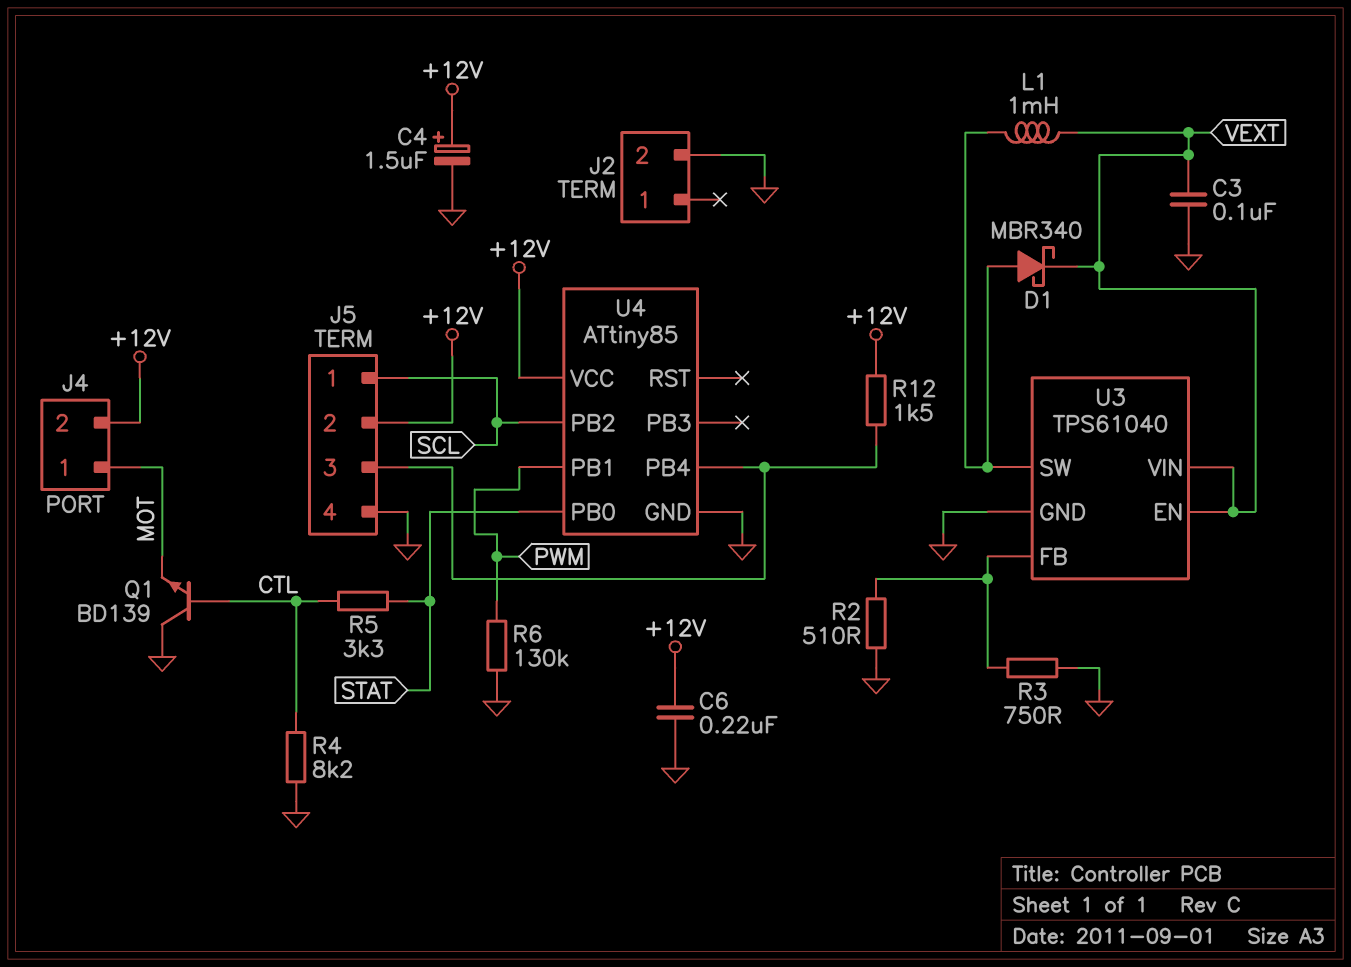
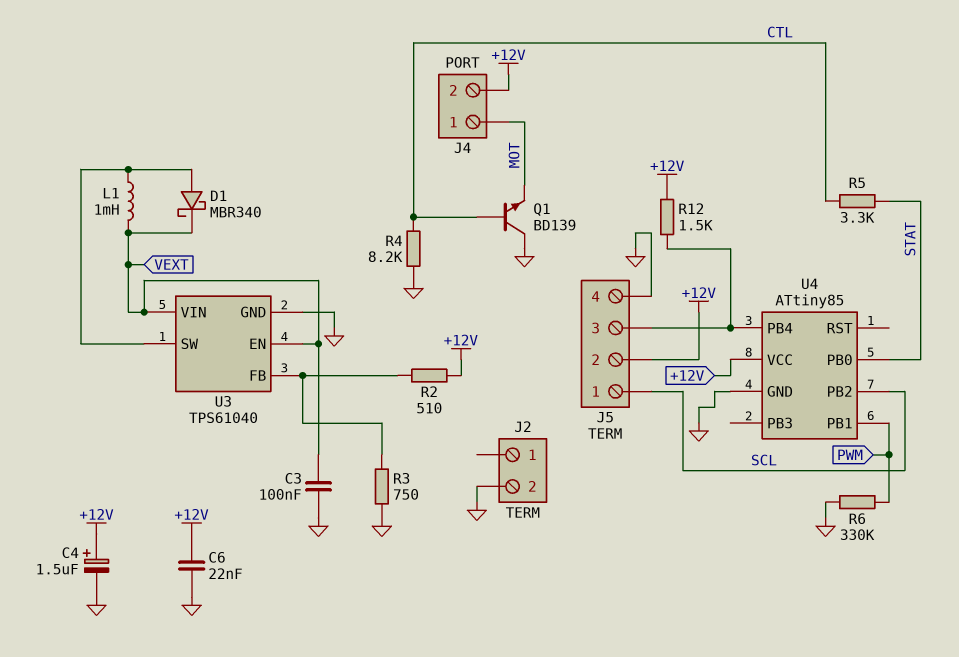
C6: 220nF (+12V, GND) -> 22nF (+12V, GND)
R2: 510 (GND, U3/FB) -> 510 (+12V, U3/FB)
R6: 130k (GND, PWM) -> 330k (GND, PWM)

